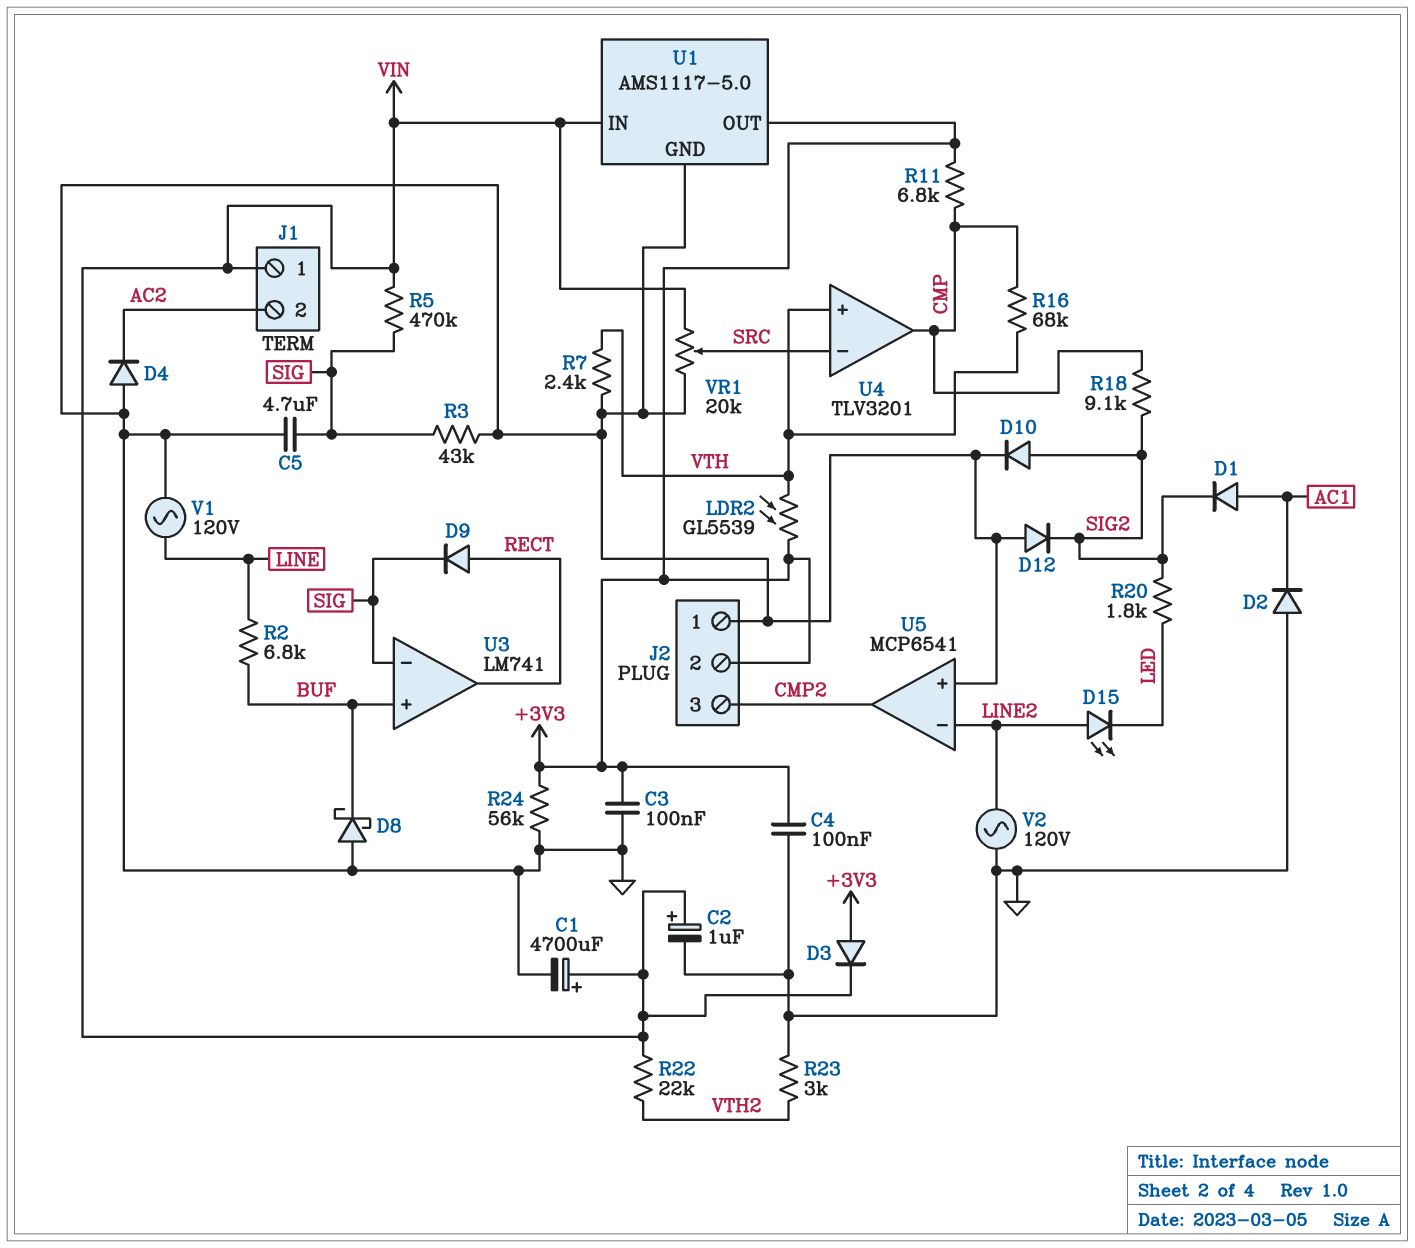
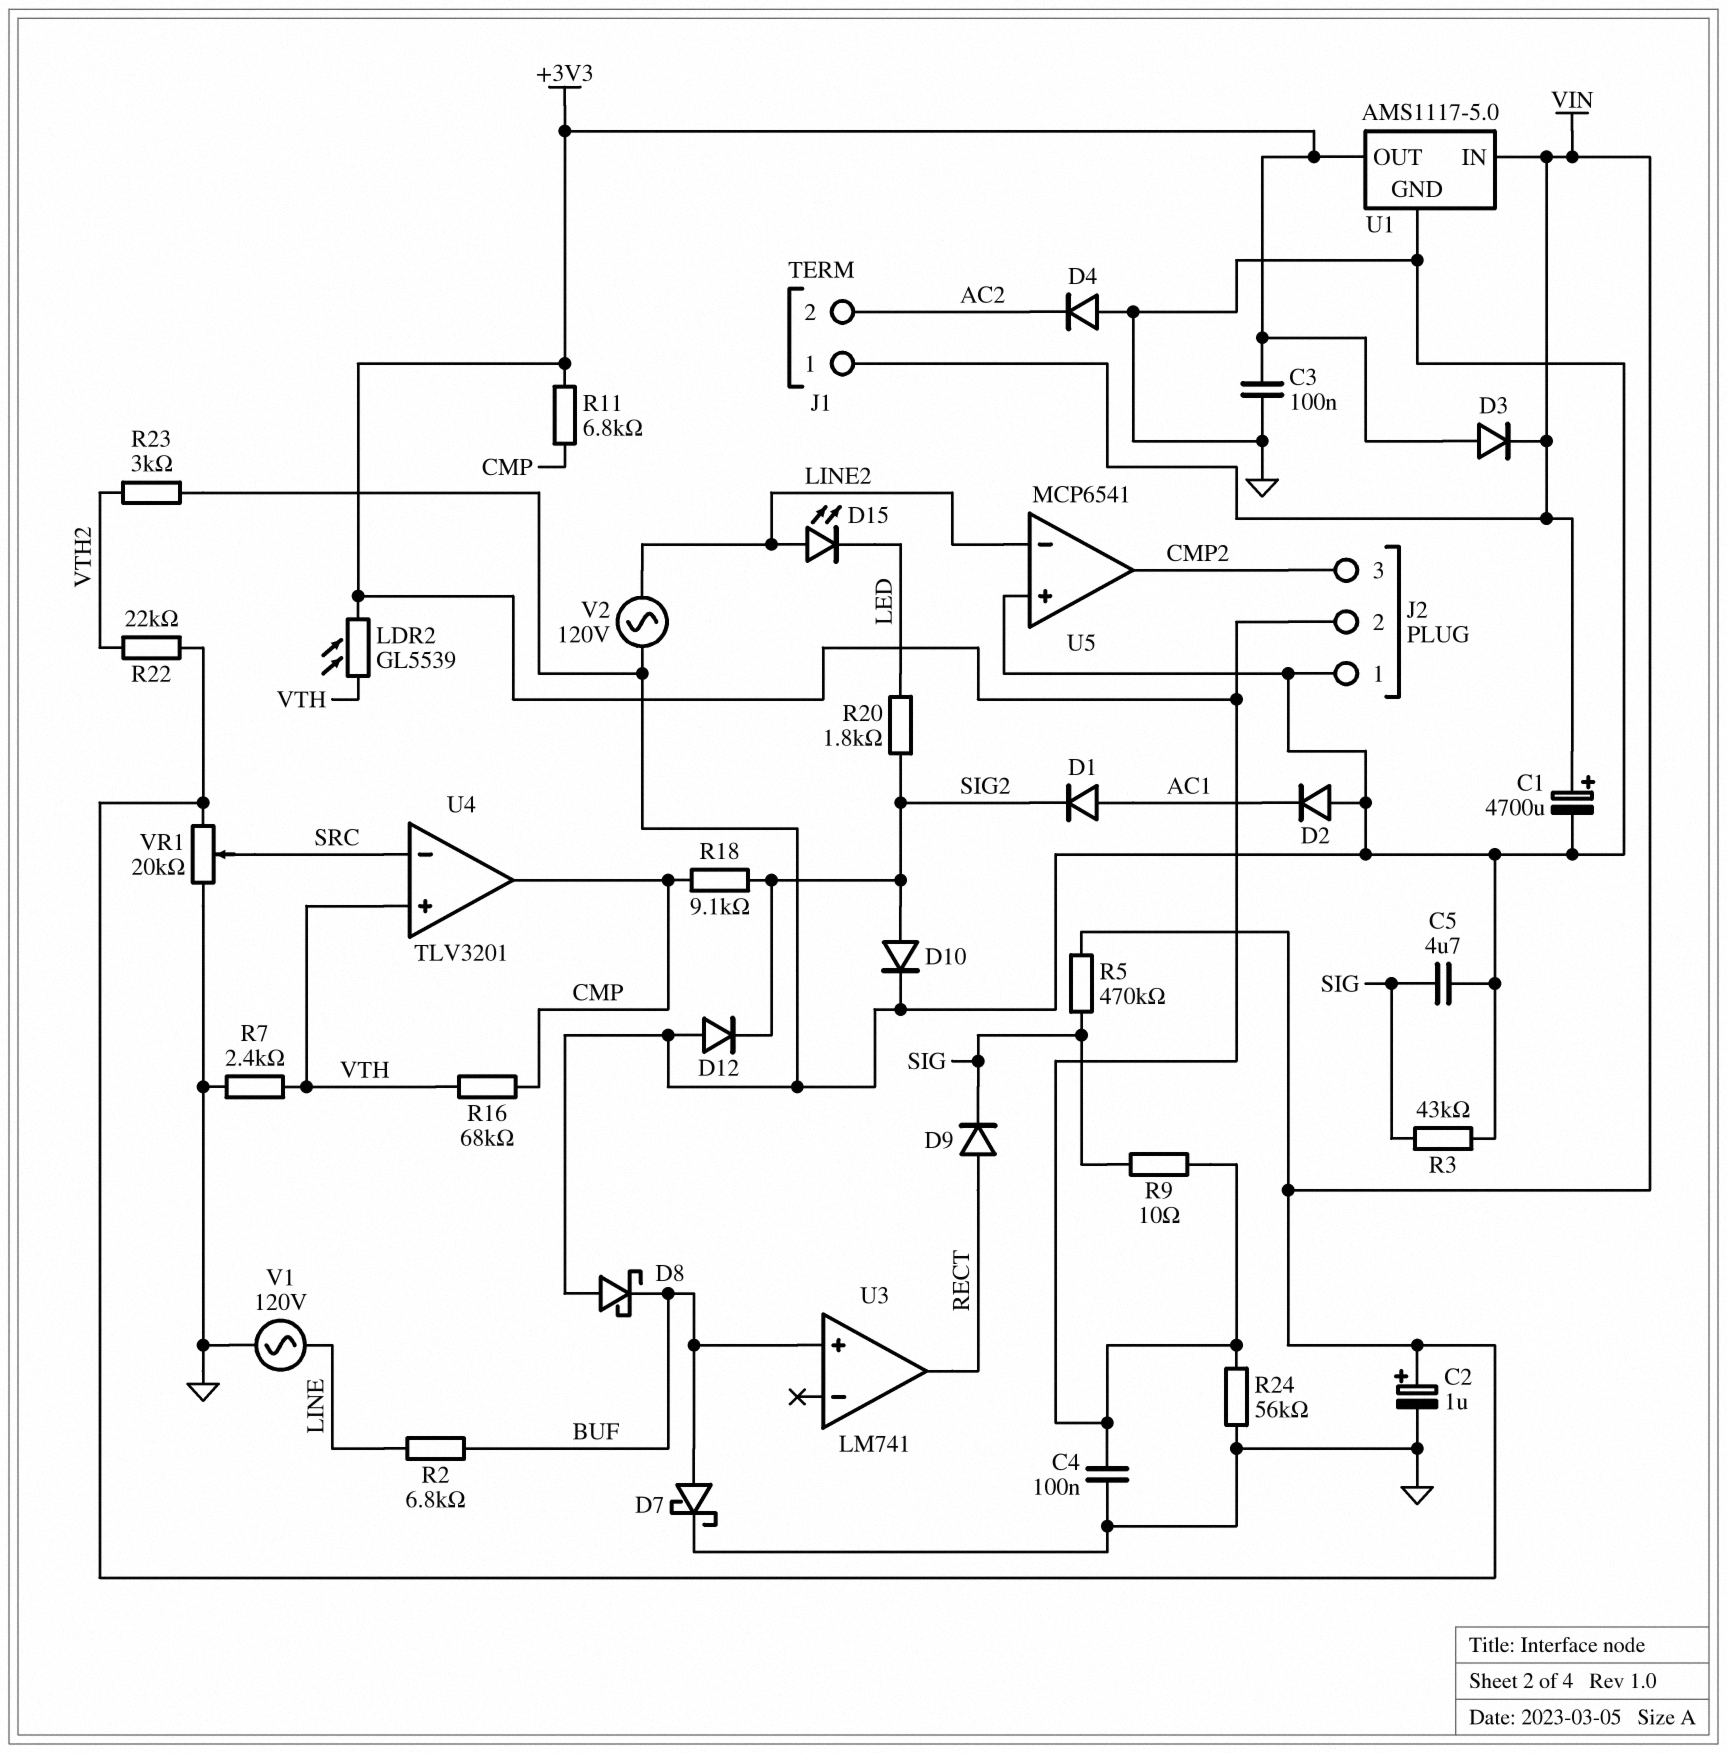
D7: none -> schottky (A BUF, K GND)
R9: none -> 10 (+3V3, SIG)
U3 pin in-: SIG -> none

